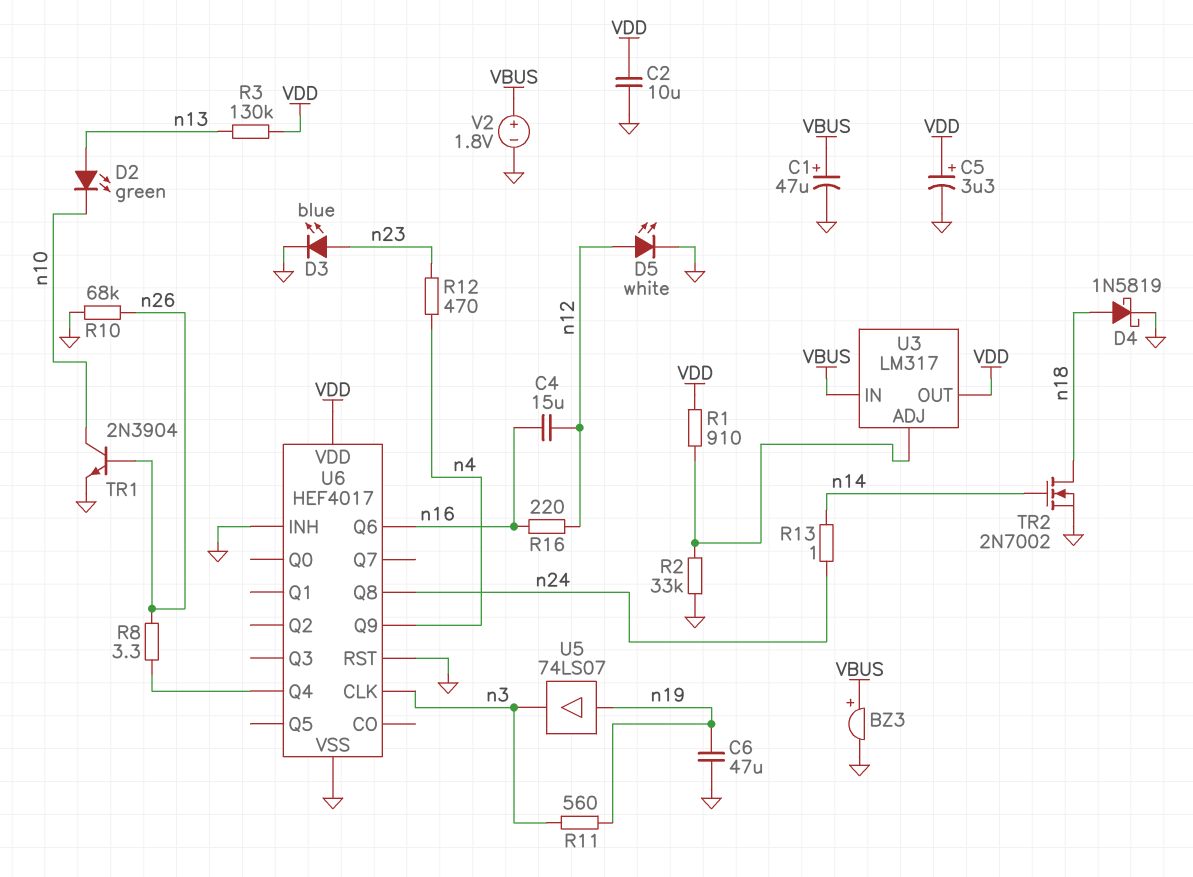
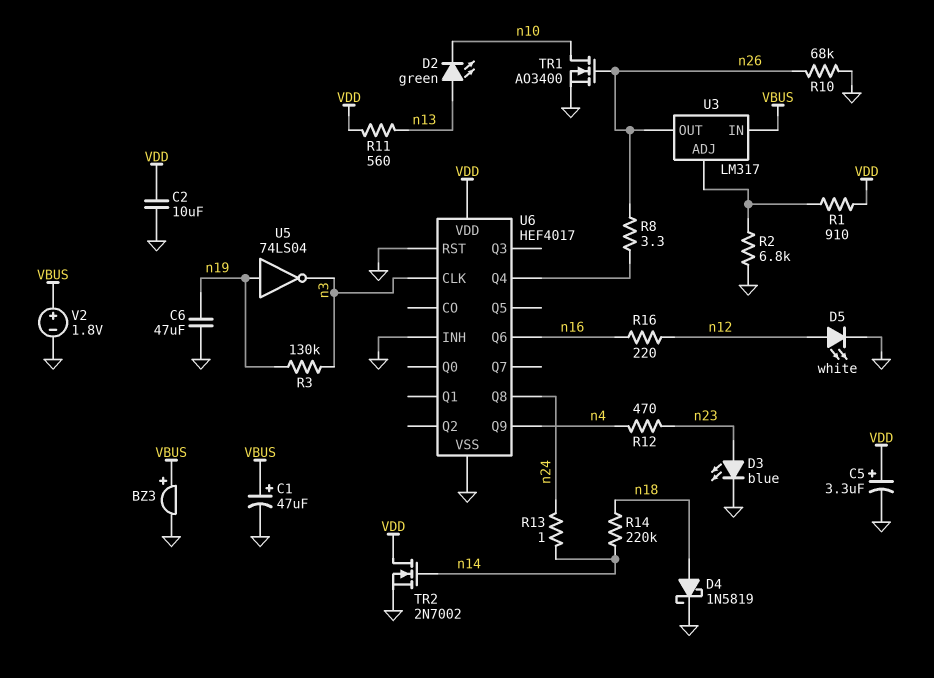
C4: 15uF (n12, n16) -> none
R2: 33k (GND, U3/ADJ) -> 6.8k (GND, U3/ADJ)
R3: 130k (VDD, n13) -> 130k (n3, n19)
R11: 560 (n3, n19) -> 560 (VDD, n13)
R14: none -> 220k (n14, n18)
TR1: NPN 2N3904 (B n26, C n10, E GND) -> NMOS AO3400 (G n26, D n10, S GND)
TR2: NMOS 2N7002 (G n14, D n18, S GND) -> NMOS 2N7002 (G n14, D VDD, S GND)
U3 pin OUT: VDD -> n26
U5: buffer 74LS07 (in n19, out n3) -> NOT 74LS04 (in n19, out n3)

